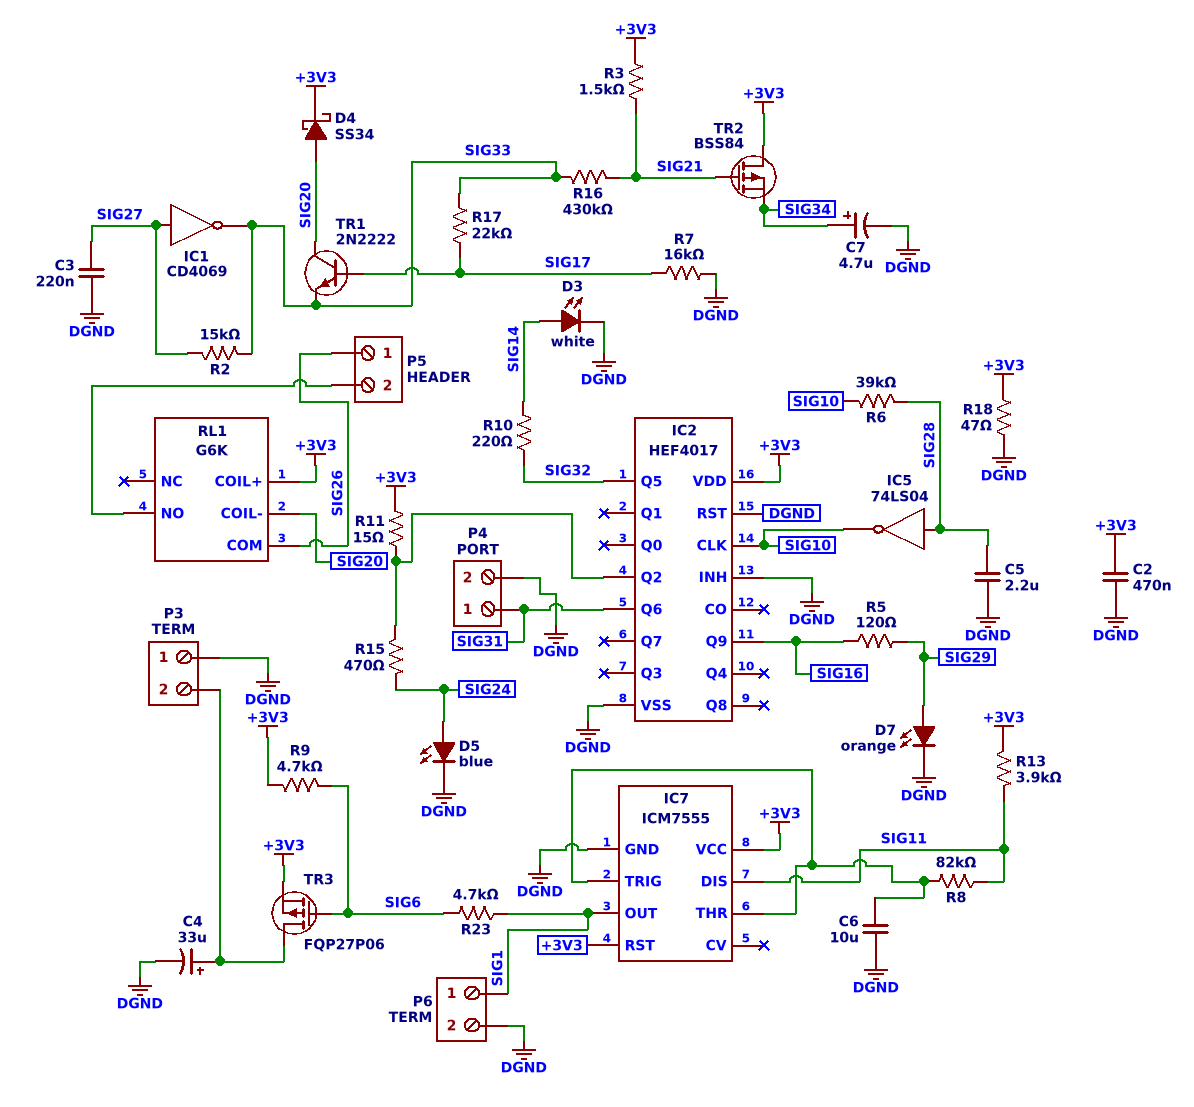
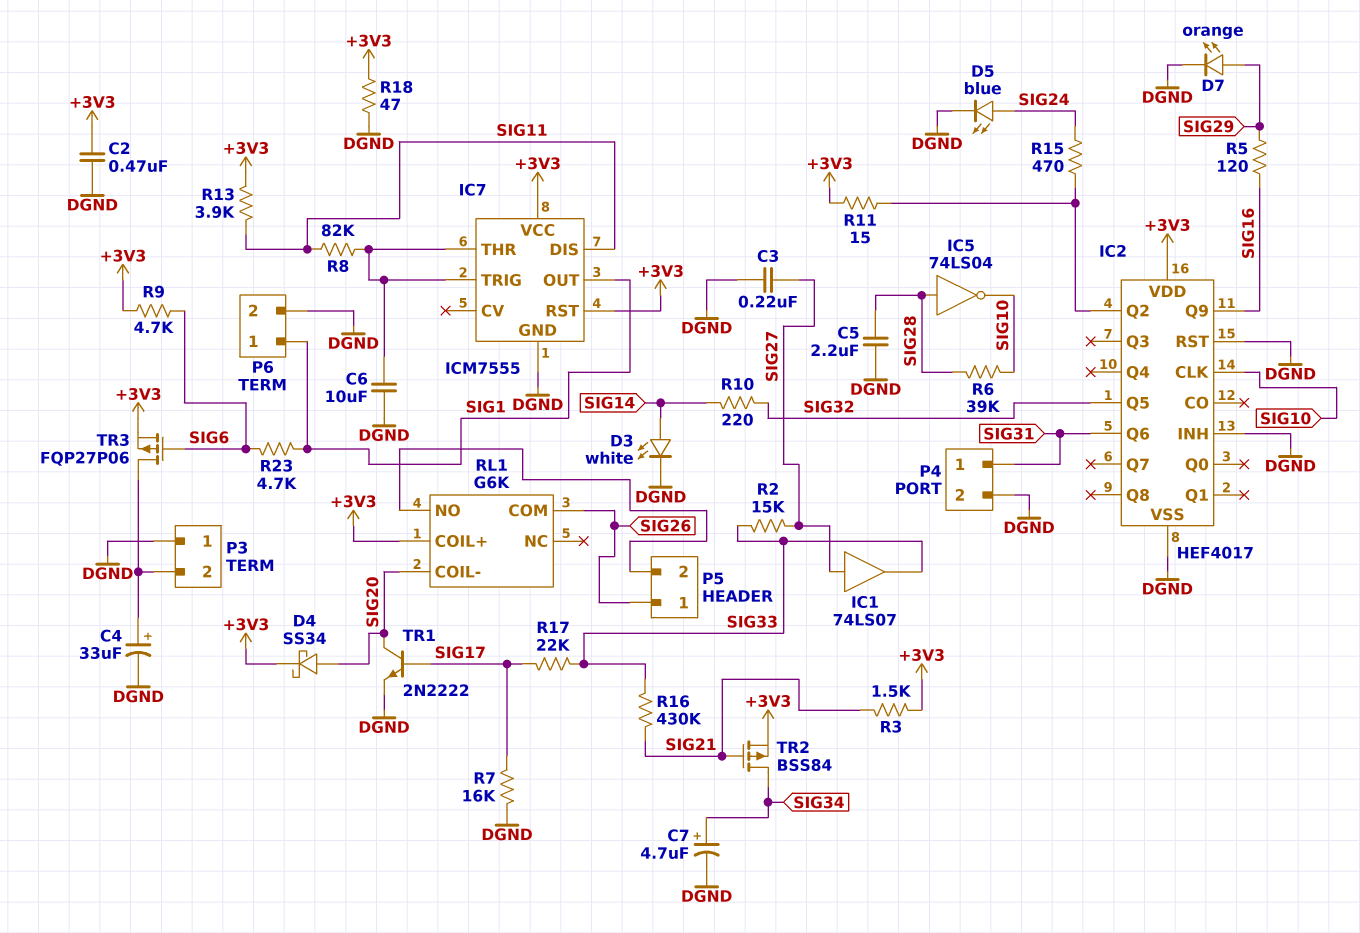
IC1: NOT CD4069 (in SIG27, out SIG33) -> buffer 74LS07 (in SIG27, out SIG33)
TR1: NPN 2N2222 (B SIG17, C SIG20, E SIG33) -> NPN 2N2222 (B SIG17, C SIG20, E DGND)
TR2: PMOS BSS84 (G SIG21, D +3V3, S SIG34) -> PMOS BSS84 (G SIG21, D SIG34, S +3V3)

